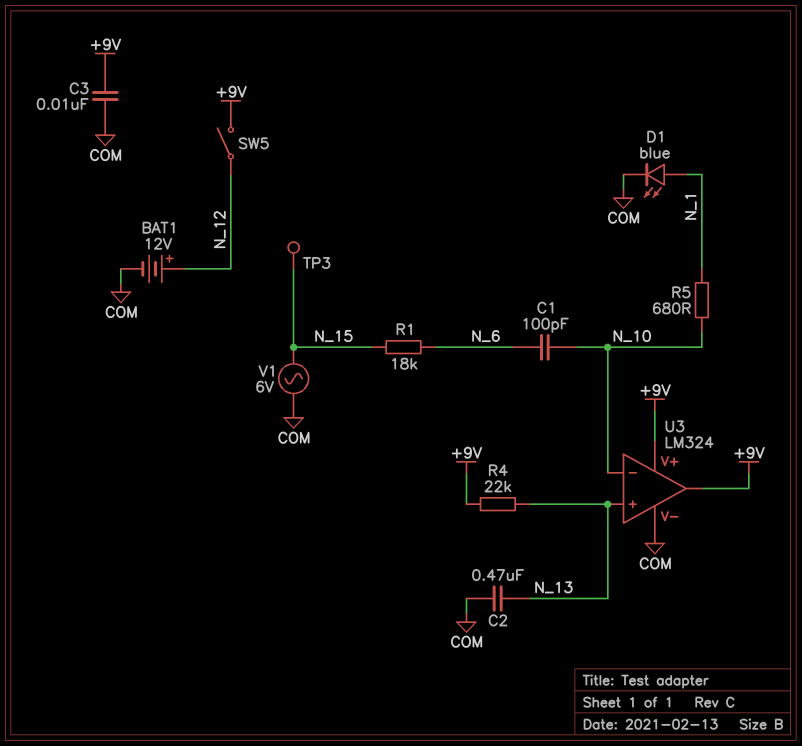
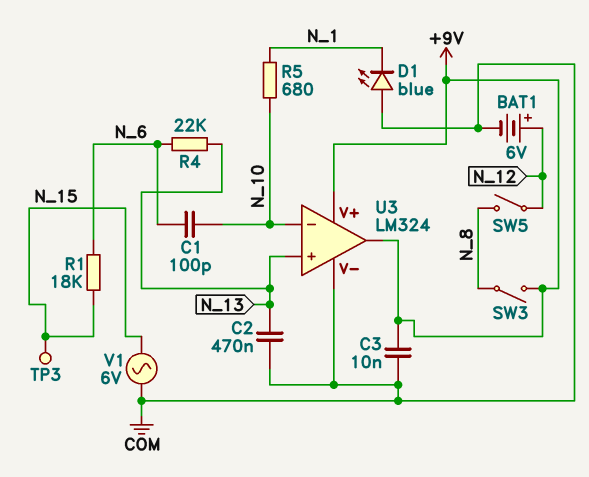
BAT1: 12V (plus N_12, minus COM) -> 6V (plus N_12, minus COM)
D1: LED blue (A N_1, K COM) -> LED blue (A COM, K N_1)
R4: 22k (+9V, N_13) -> 22k (N_6, N_13)
SW3: none -> switch (+9V, N_8)
SW5: switch (+9V, N_12) -> switch (N_8, N_12)

